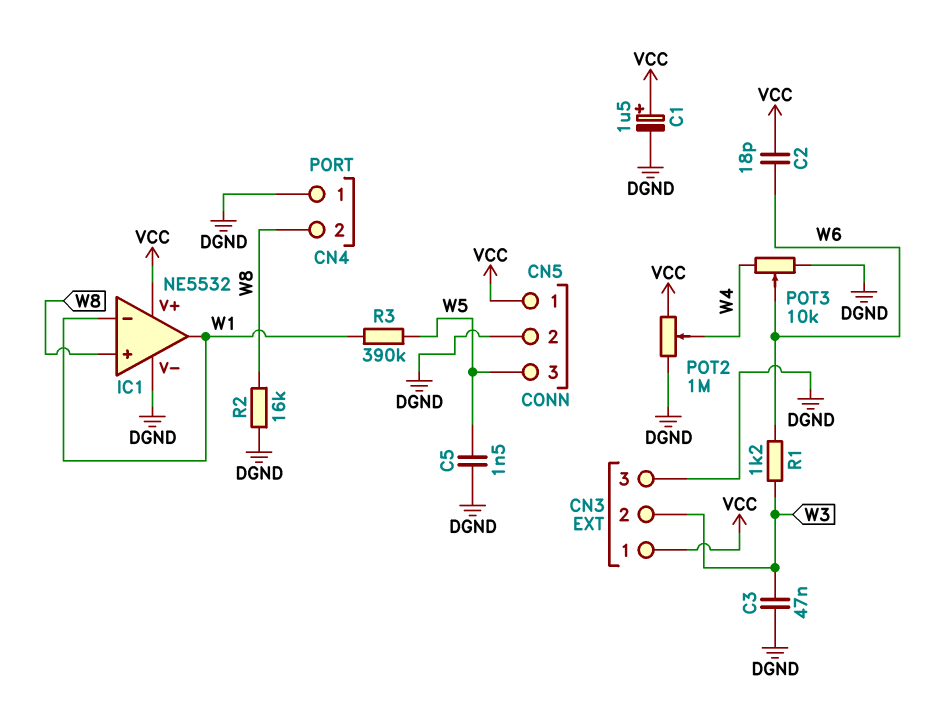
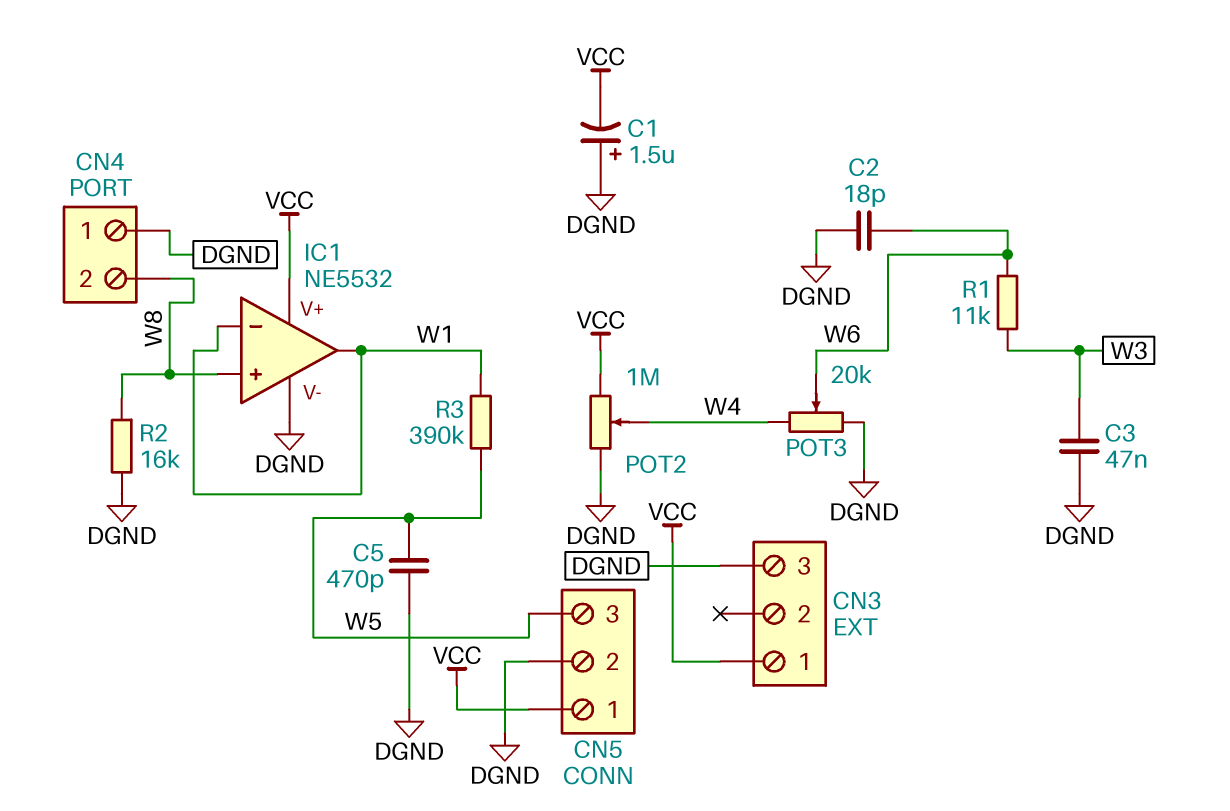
C1: 1.5uF (plus VCC, minus DGND) -> 1.5uF (plus DGND, minus VCC)
C2: 18pF (VCC, W6) -> 18pF (DGND, W6)
C5: 1.5nF (DGND, W5) -> 470pF (DGND, W5)
CN3 pin 2: W3 -> none
POT3: 10k (DGND, W4, wiper W6) -> 20k (DGND, W4, wiper W6)
R1: 1.2k (W3, W6) -> 11k (W3, W6)

